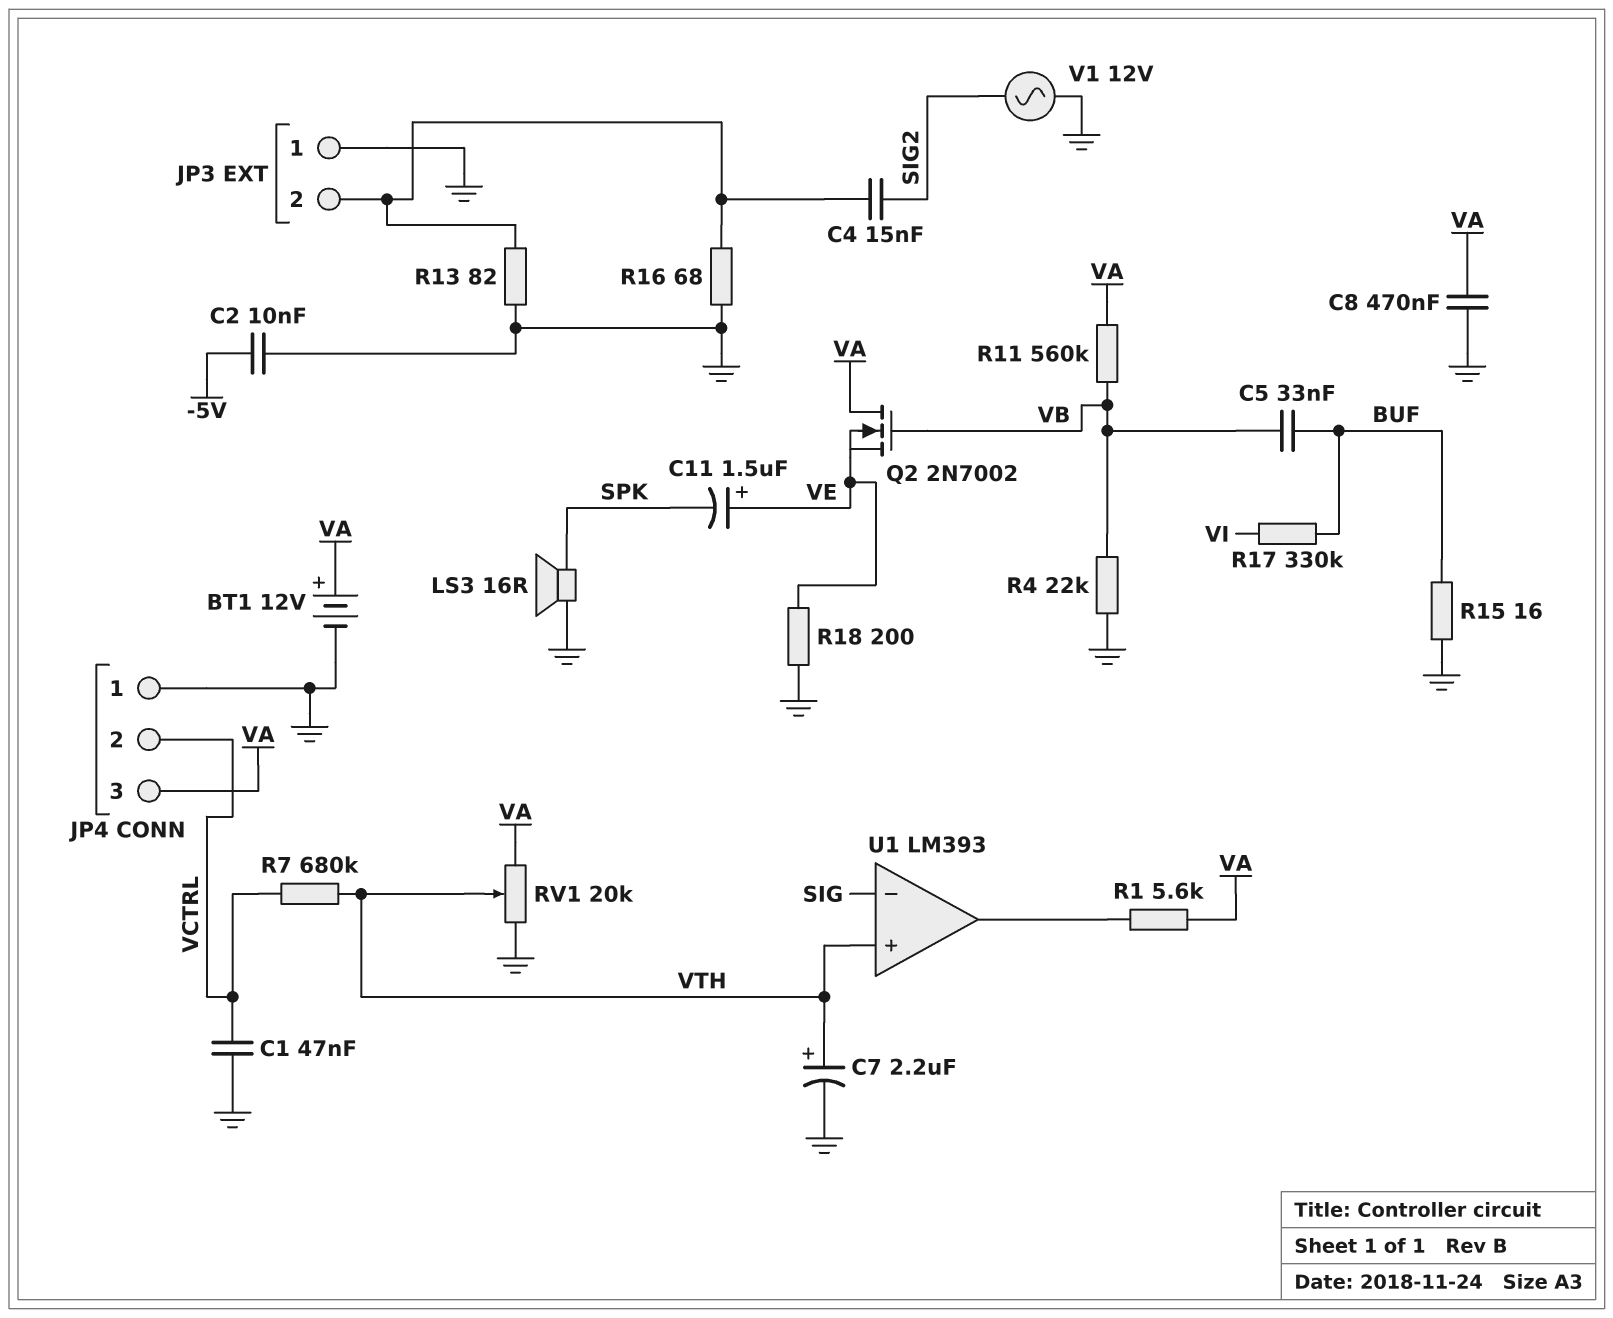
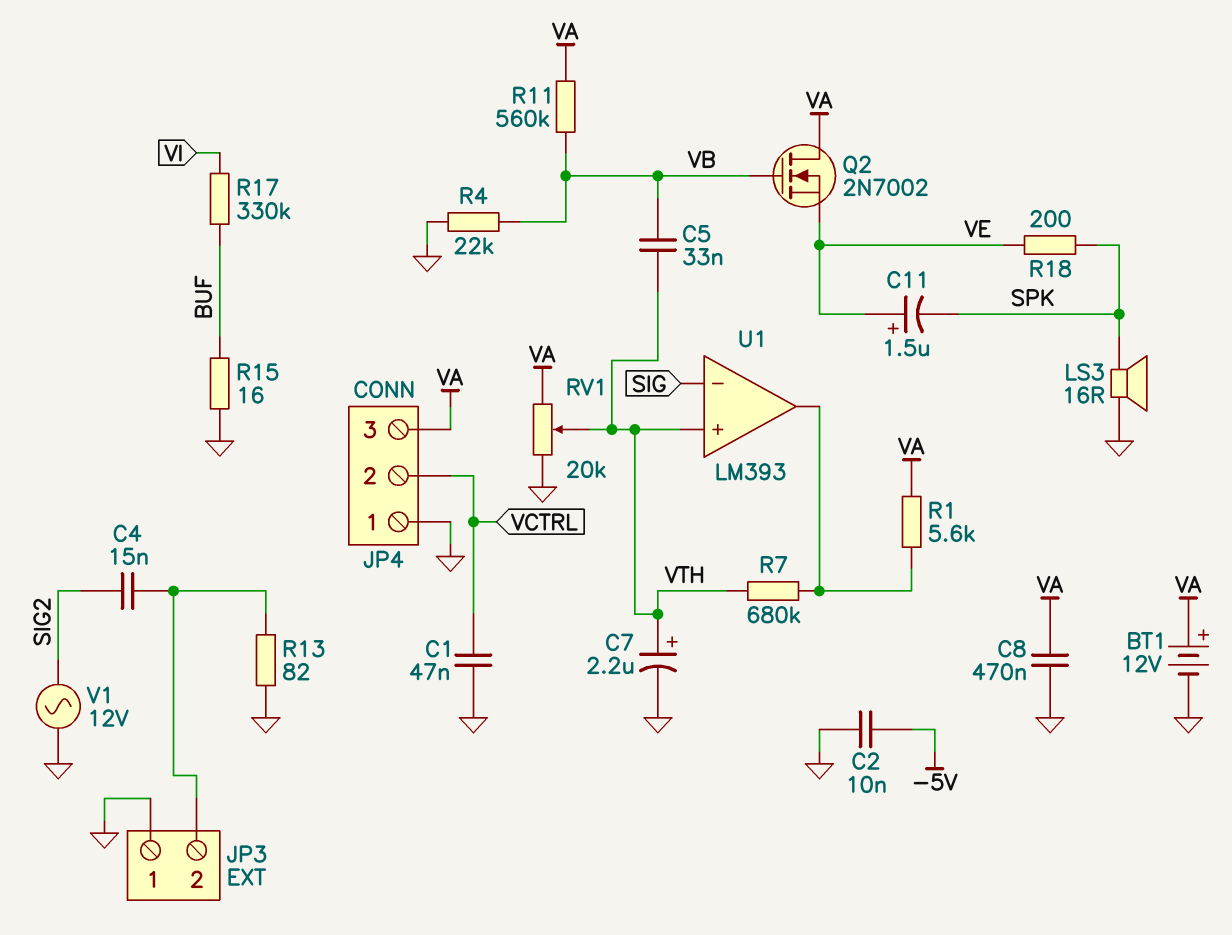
C5: 33nF (BUF, VB) -> 33nF (VB, VTH)
R7: 680k (VCTRL, VTH) -> 680k (U1/out, VTH)
R16: 68 (GND, JP3/2) -> none
R18: 200 (GND, VE) -> 200 (SPK, VE)

